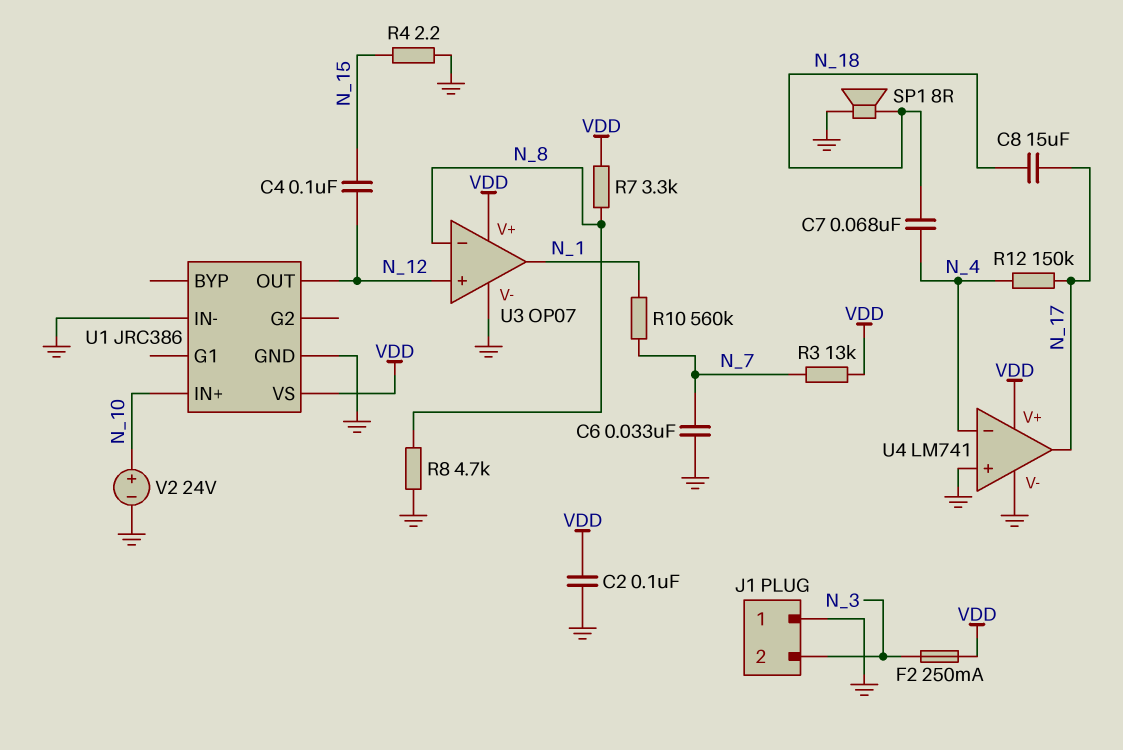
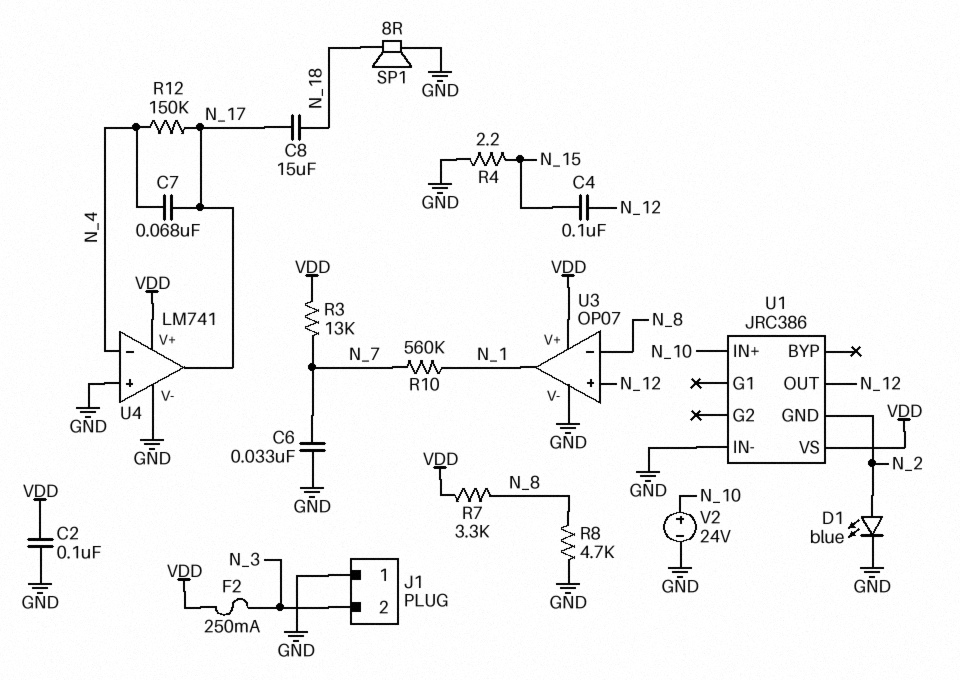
C7: 68nF (N_4, N_18) -> 68nF (N_4, N_17)
D1: none -> LED blue (A N_2, K GND)
U1 pin GND: GND -> N_2

